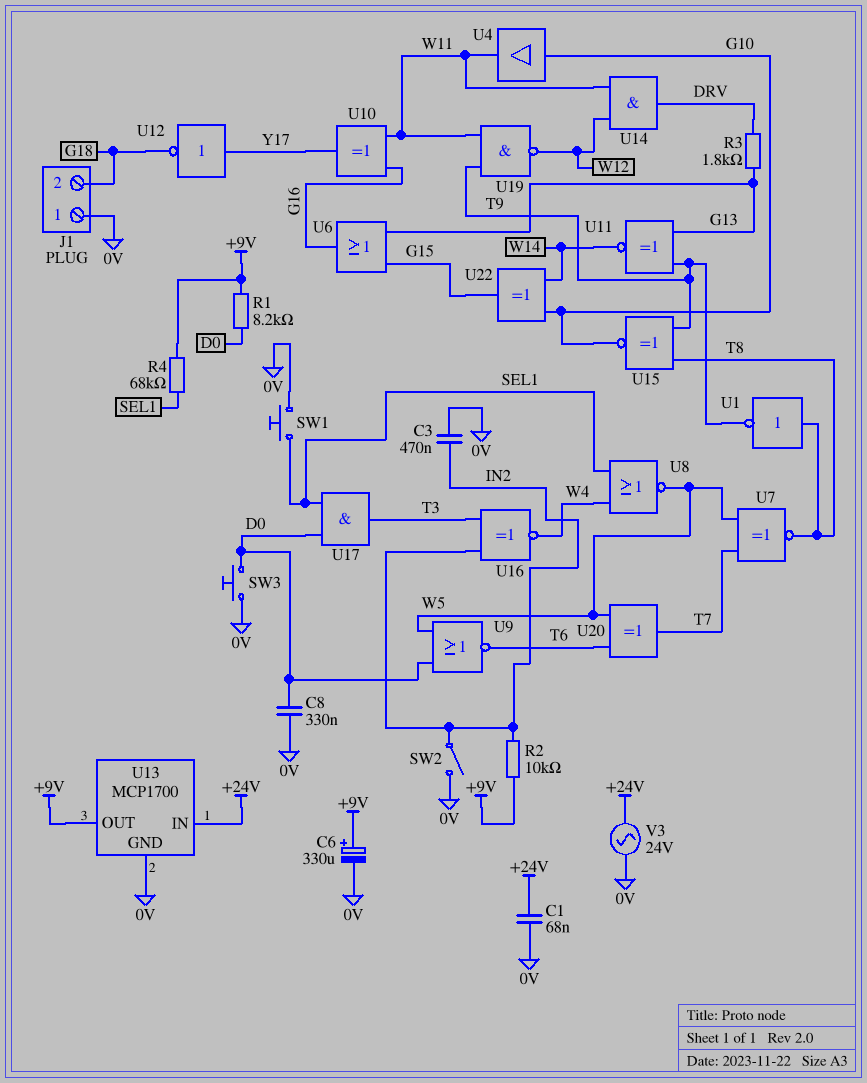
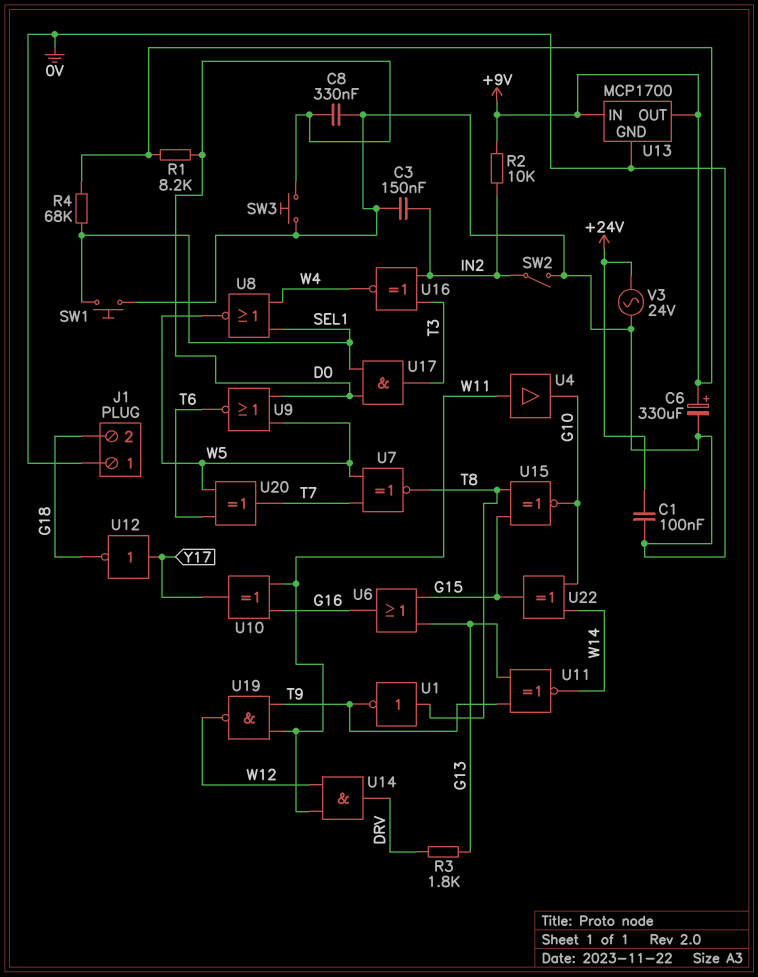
C1: 68nF (+24V, 0V) -> 100nF (+24V, 0V)
C3: 470nF (0V, IN2) -> 150nF (0V, IN2)
U4: buffer (in G10, out W11) -> buffer (in W11, out G10)
U13 pin IN: +24V -> +9V
U15: XNOR (in T8, in T9, out G10) -> XNOR (in G15, in T8, out G10)

